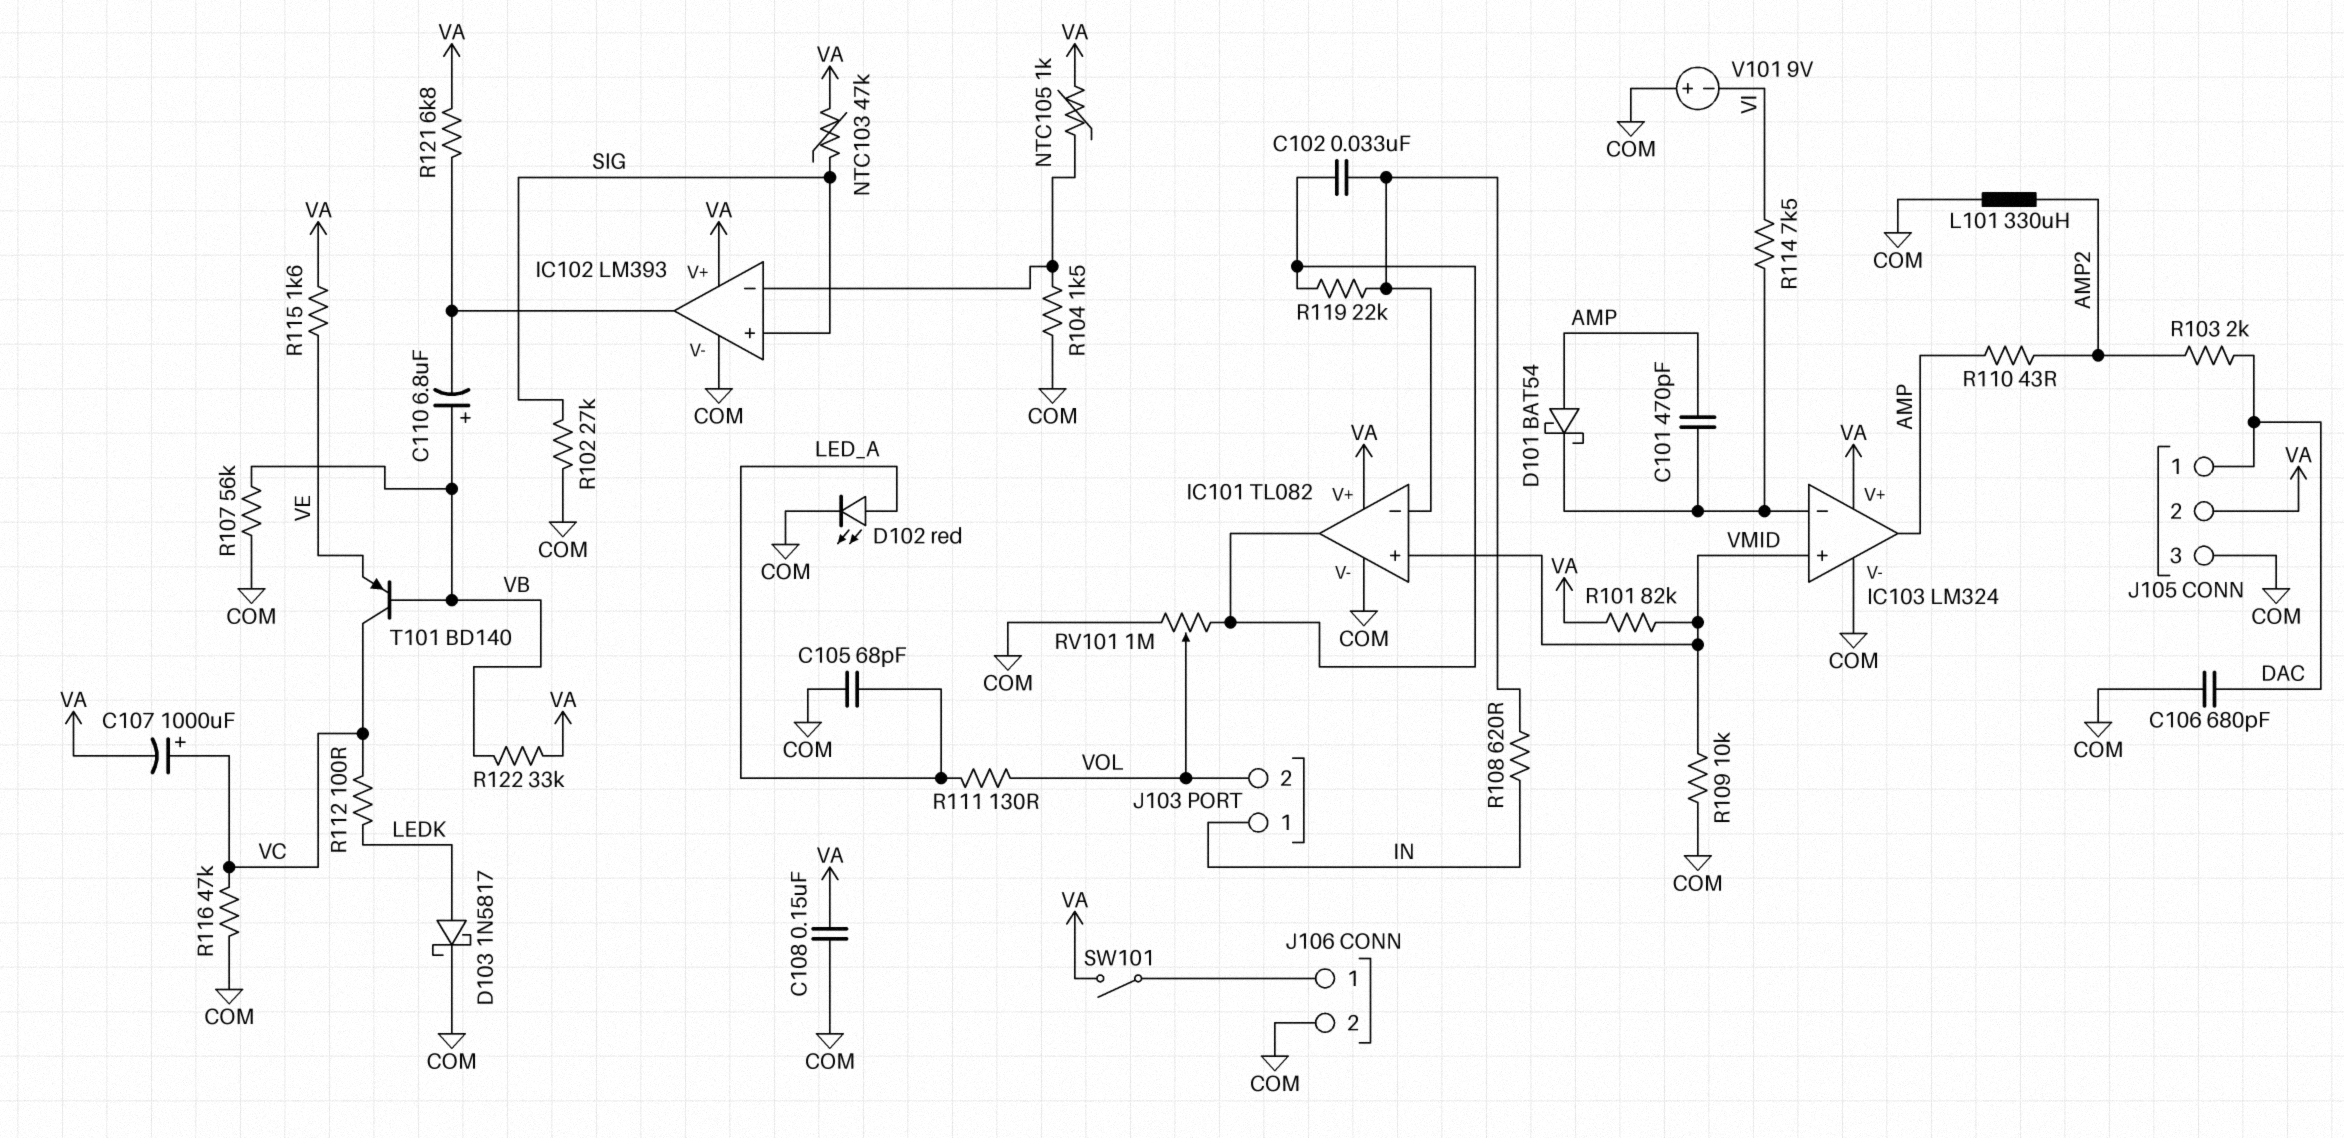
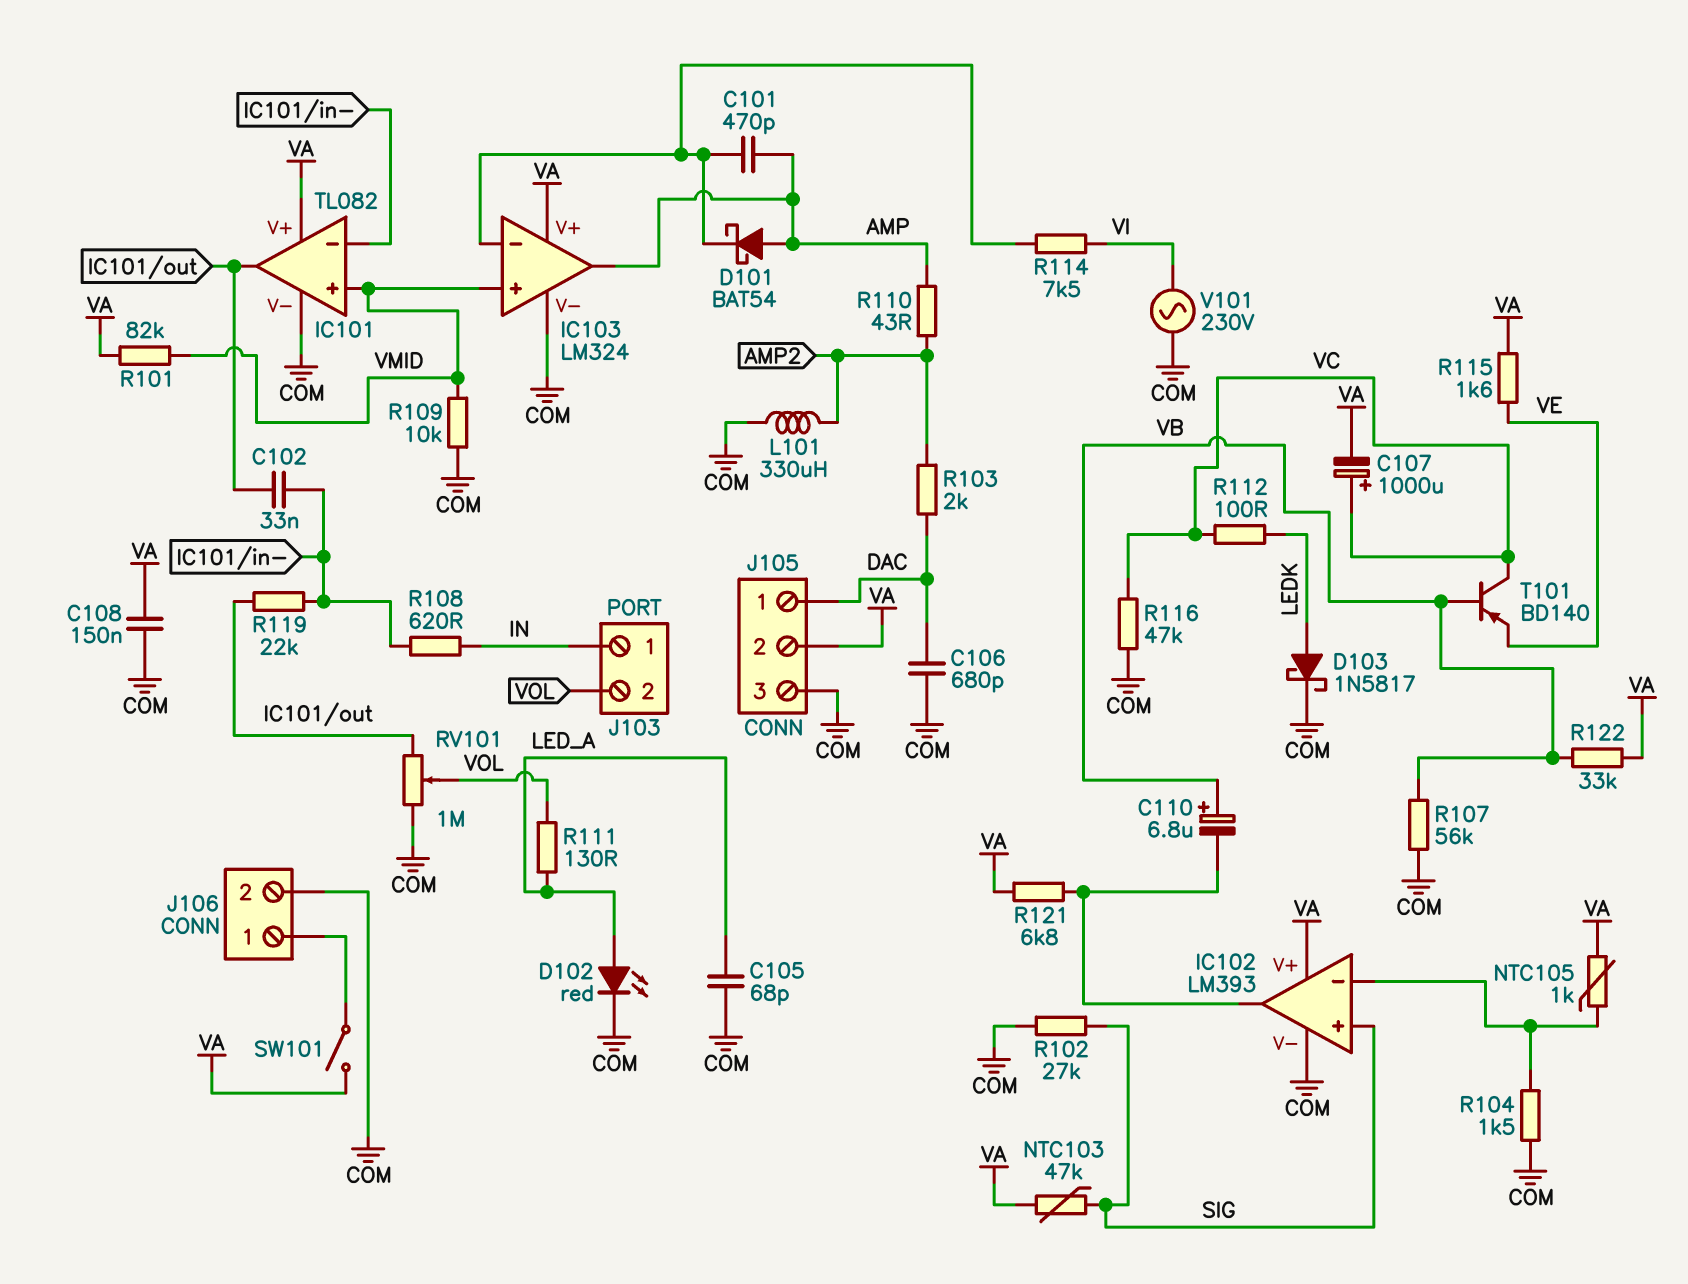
V101: 9V (plus COM, minus VI) -> AC 230V (COM, VI)

